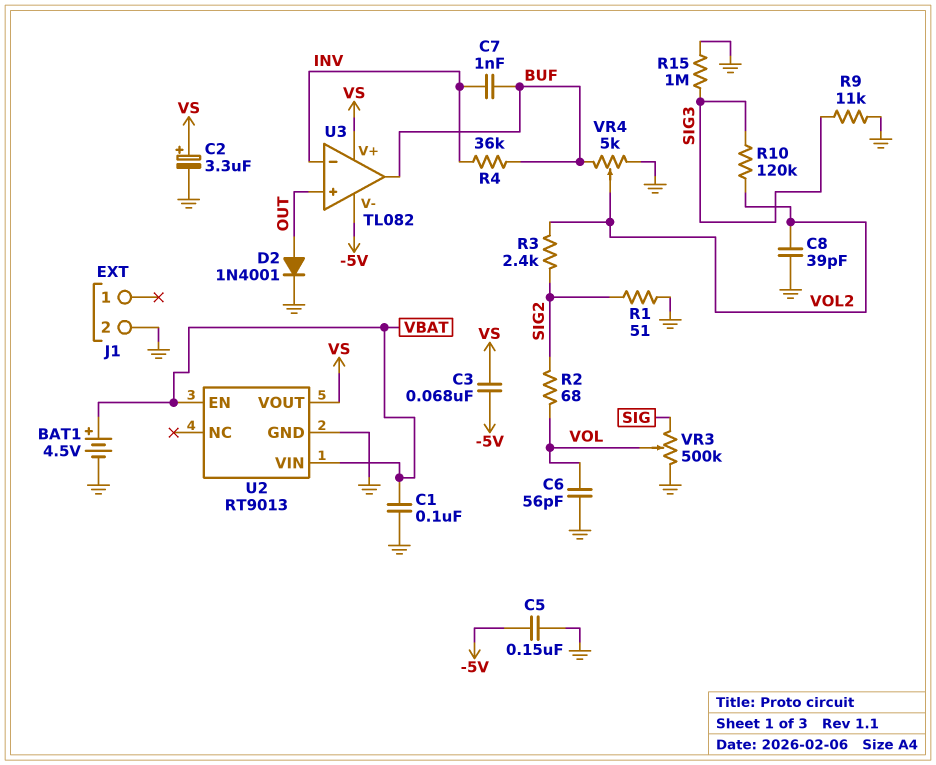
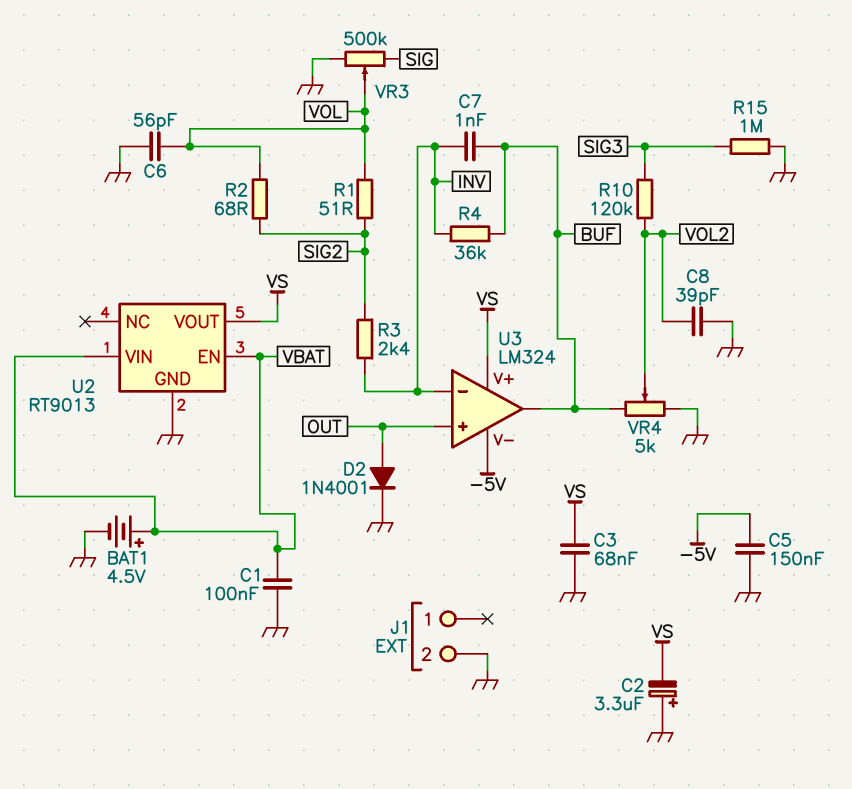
C2: 3.3uF (plus VS, minus GND) -> 3.3uF (plus GND, minus VS)
C3: 68nF (-5V, VS) -> 68nF (GND, VS)
R1: 51 (GND, SIG2) -> 51 (SIG2, VOL)
R3: 2.4k (SIG2, VOL2) -> 2.4k (INV, SIG2)
R9: 11k (GND, SIG3) -> none
U3: TL082 -> LM324

